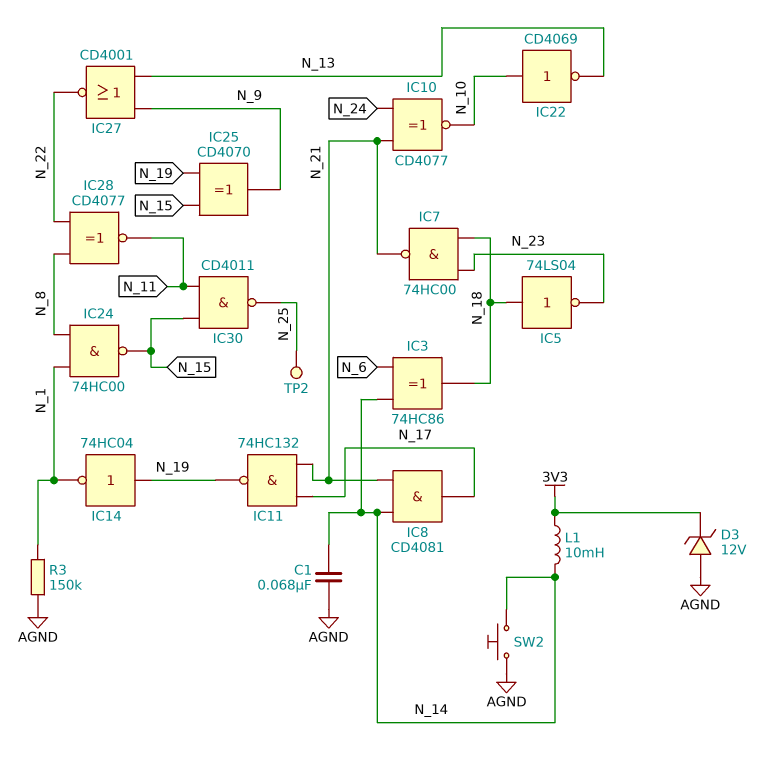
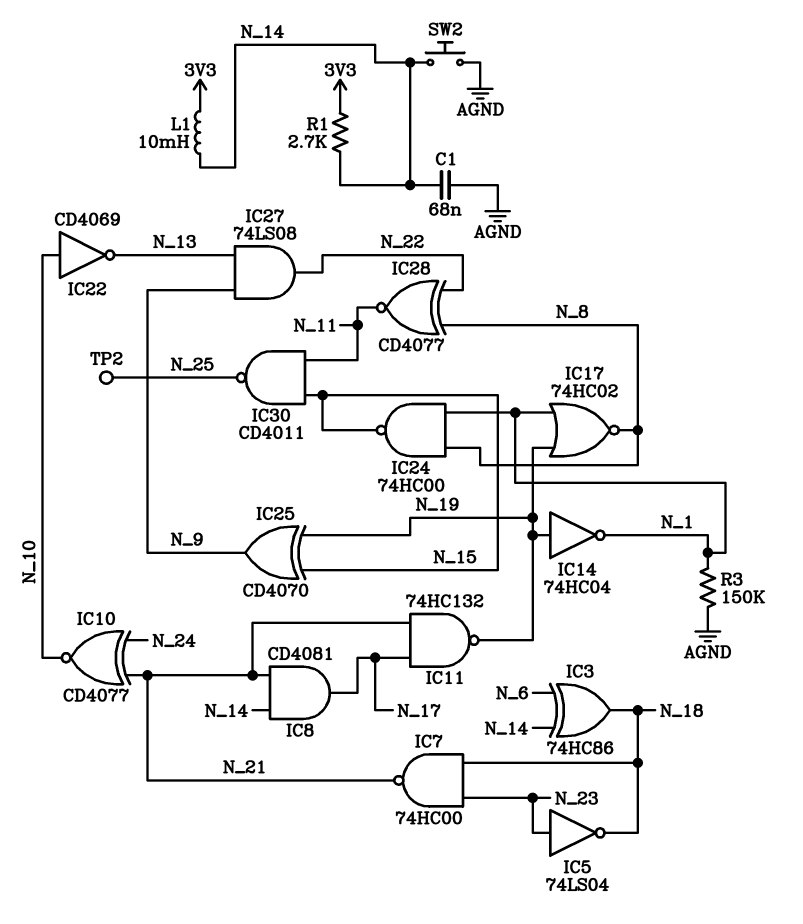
D3: zener 12V (A AGND, K 3V3) -> none
IC5: NOT 74LS04 (in N_18, out N_23) -> NOT 74LS04 (in N_23, out N_18)
IC17: none -> NOR 74HC02 (in N_1, in N_19, out N_8)
IC27: NOR CD4001 (in N_9, in N_13, out N_22) -> AND 74LS08 (in N_9, in N_13, out N_22)
R1: none -> 2.7k (3V3, N_14)

